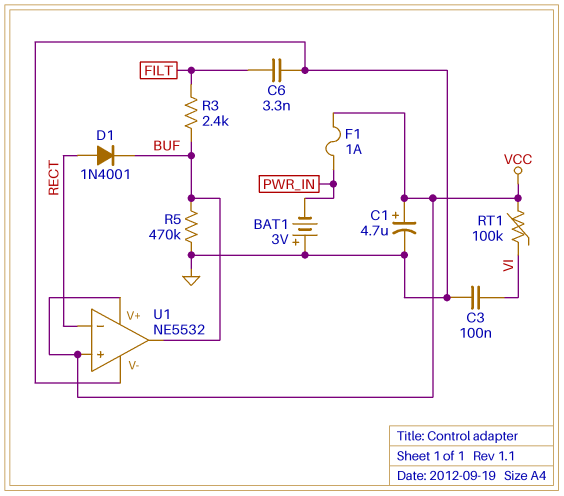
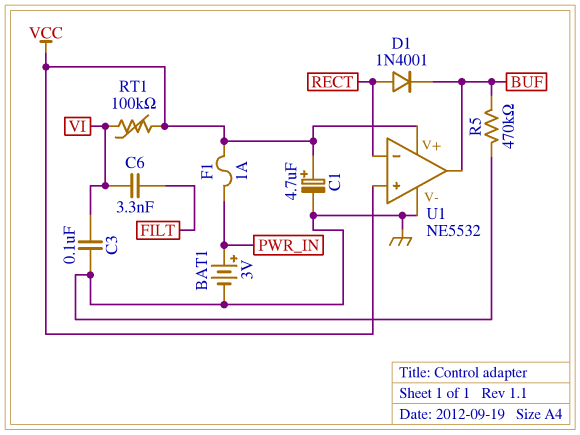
BAT1: 3V (plus GND, minus PWR_IN) -> 3V (plus PWR_IN, minus GND)
C6: 3.3nF (FILT, GND) -> 3.3nF (FILT, VI)
R3: 2.4k (BUF, FILT) -> none

